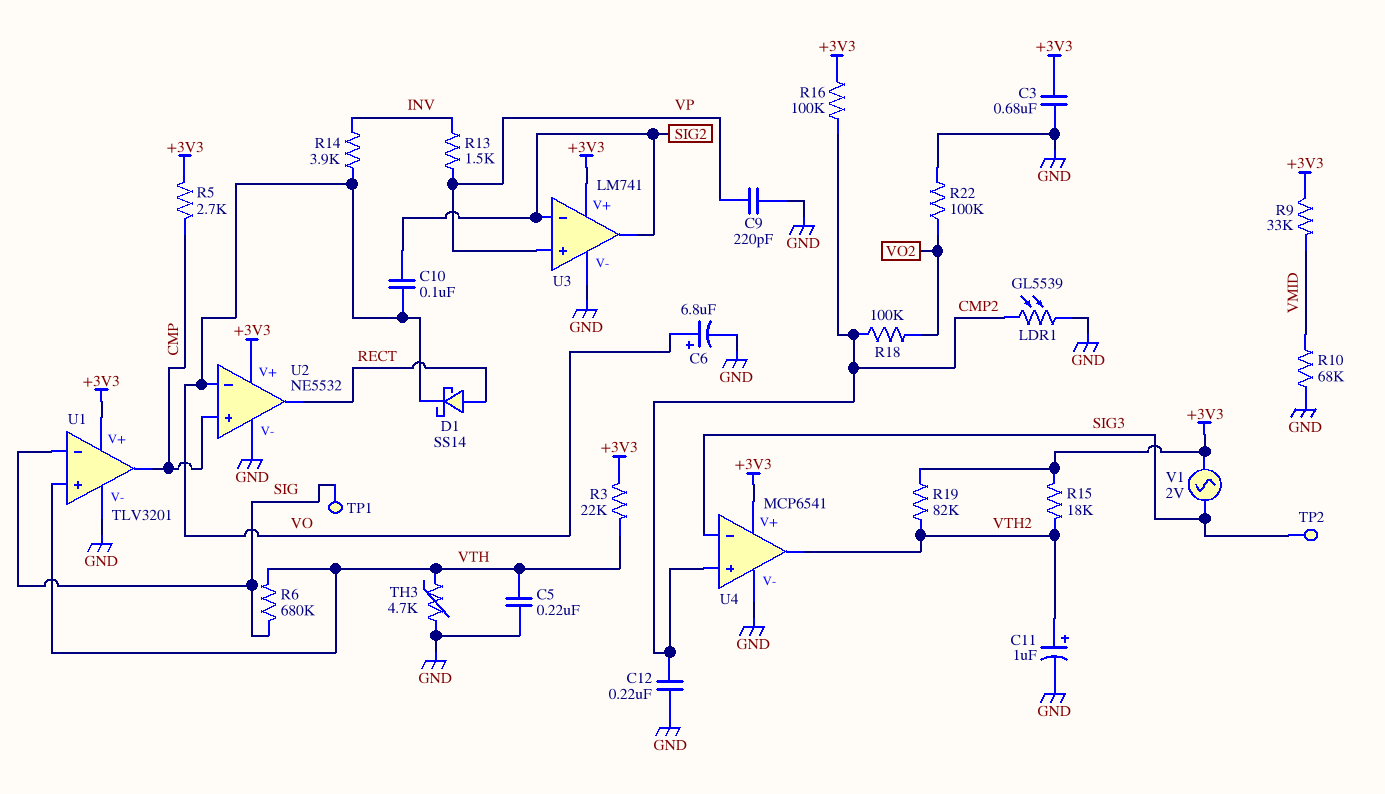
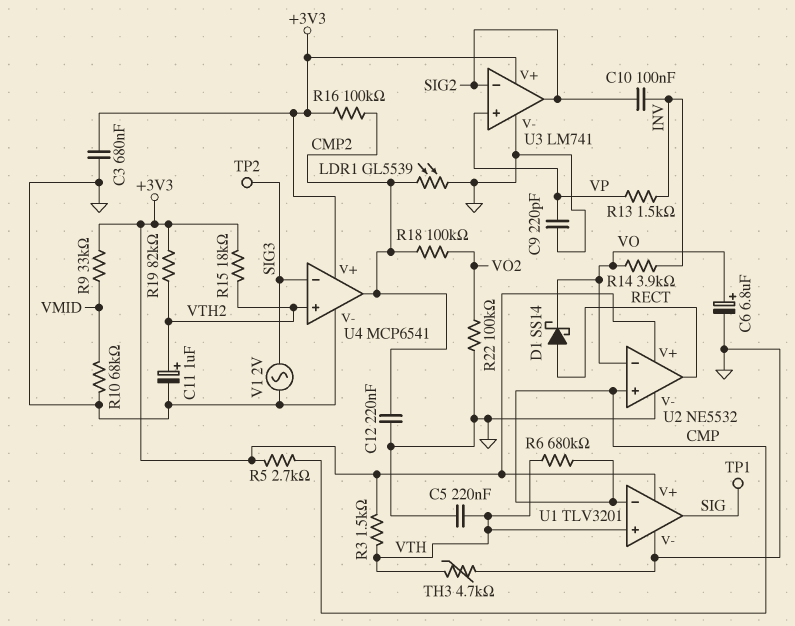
C10: 100nF (SIG2, VO) -> 100nF (INV, SIG2)
R3: 22k (+3V3, VTH) -> 1.5k (+3V3, VTH)
R6: 680k (SIG, VTH) -> 680k (CMP, VTH)
U1 pin in-: SIG -> CMP
U1 pin out: CMP -> SIG
U4 pin in+: CMP2 -> VTH2
U4 pin out: VTH2 -> CMP2
V1: AC 2V (+3V3, SIG3) -> AC 2V (GND, SIG3)

